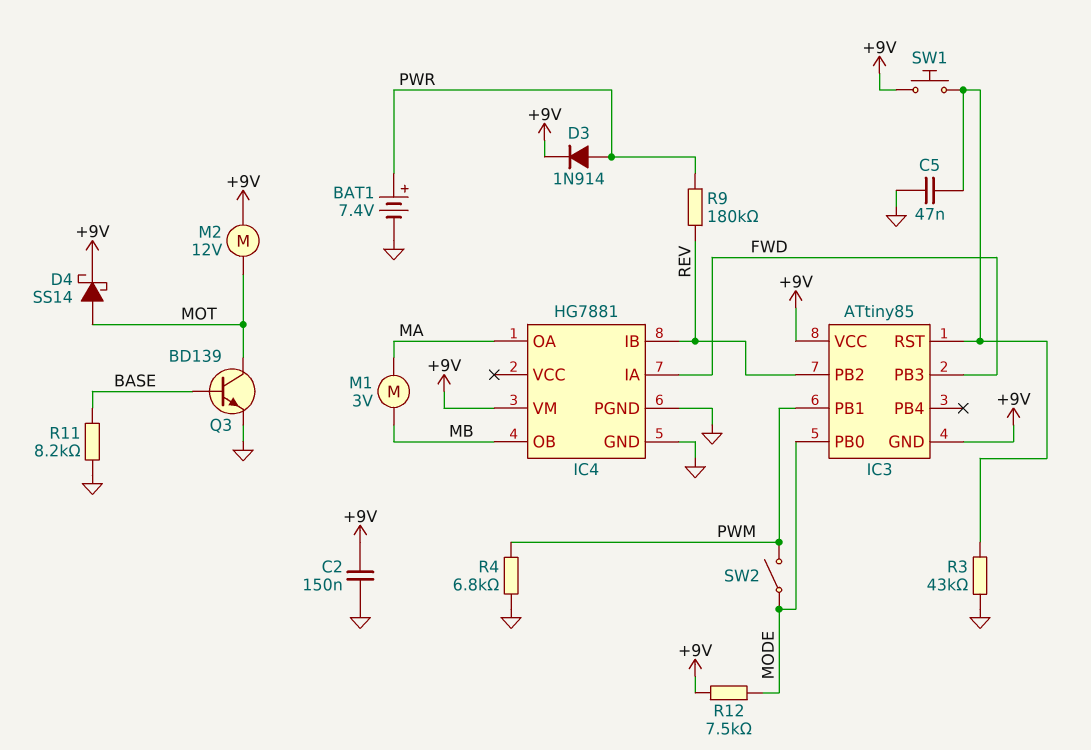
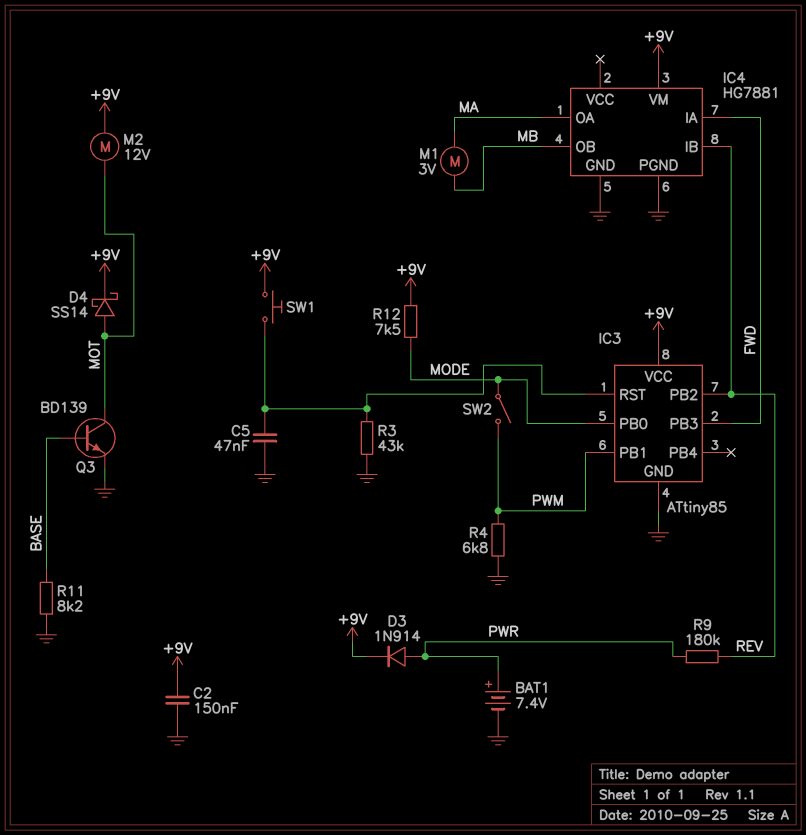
IC3 pin GND: +9V -> GND

